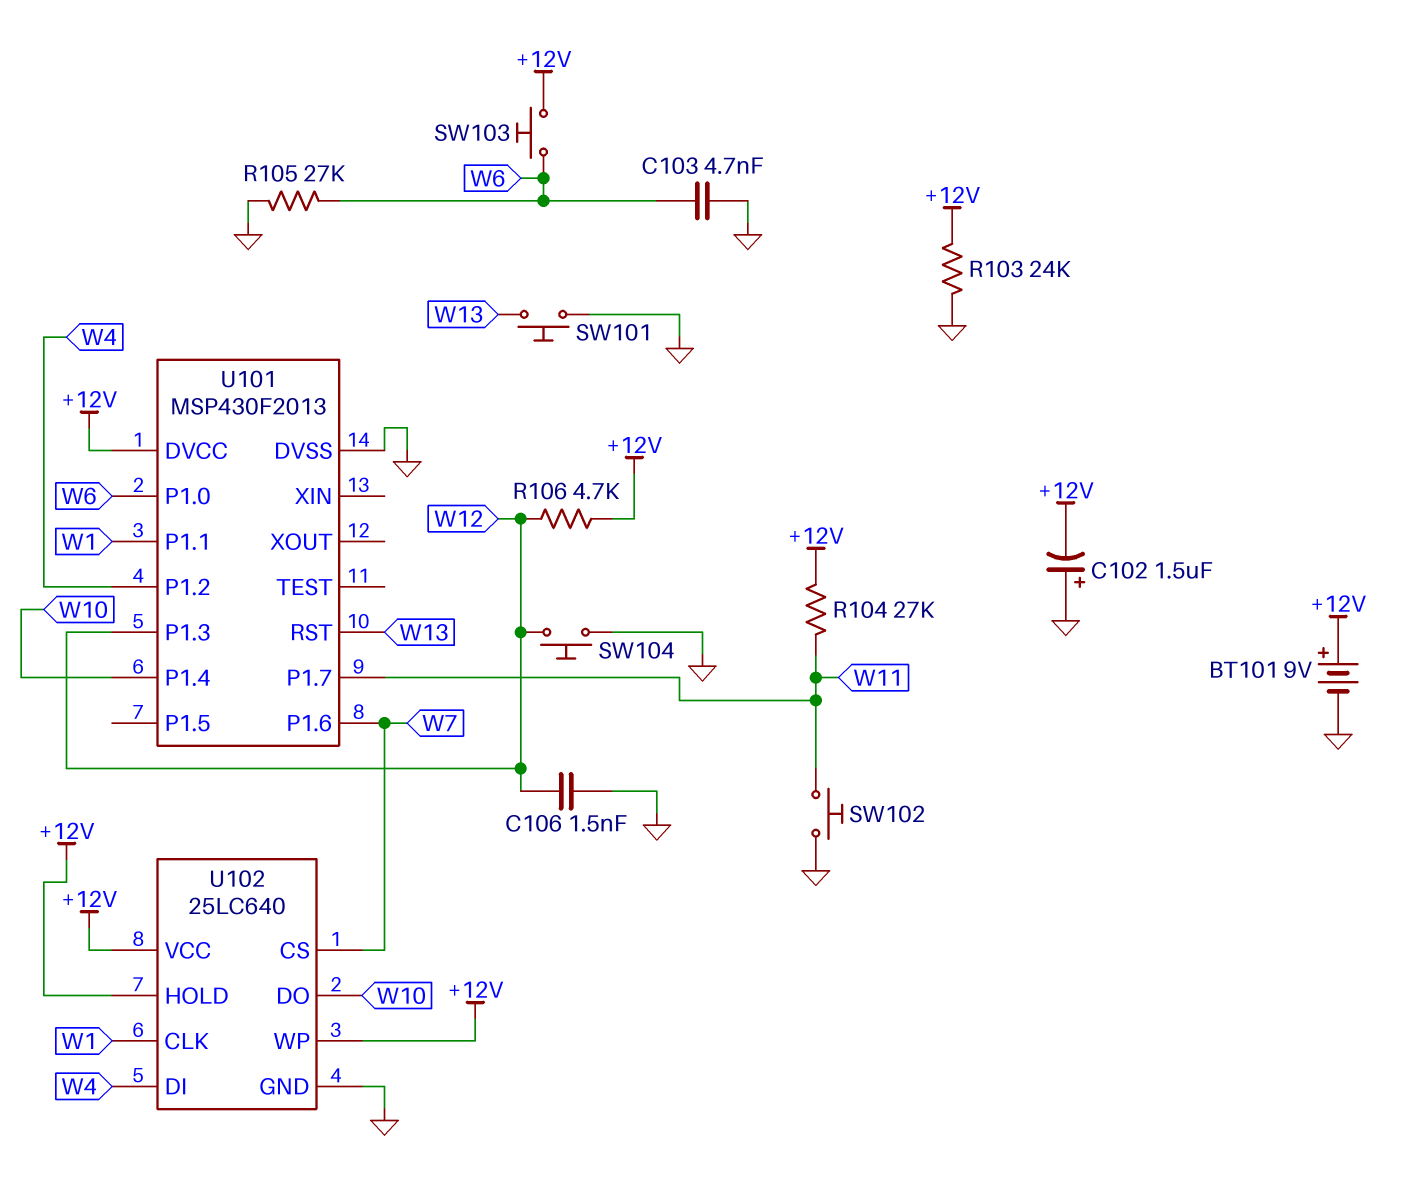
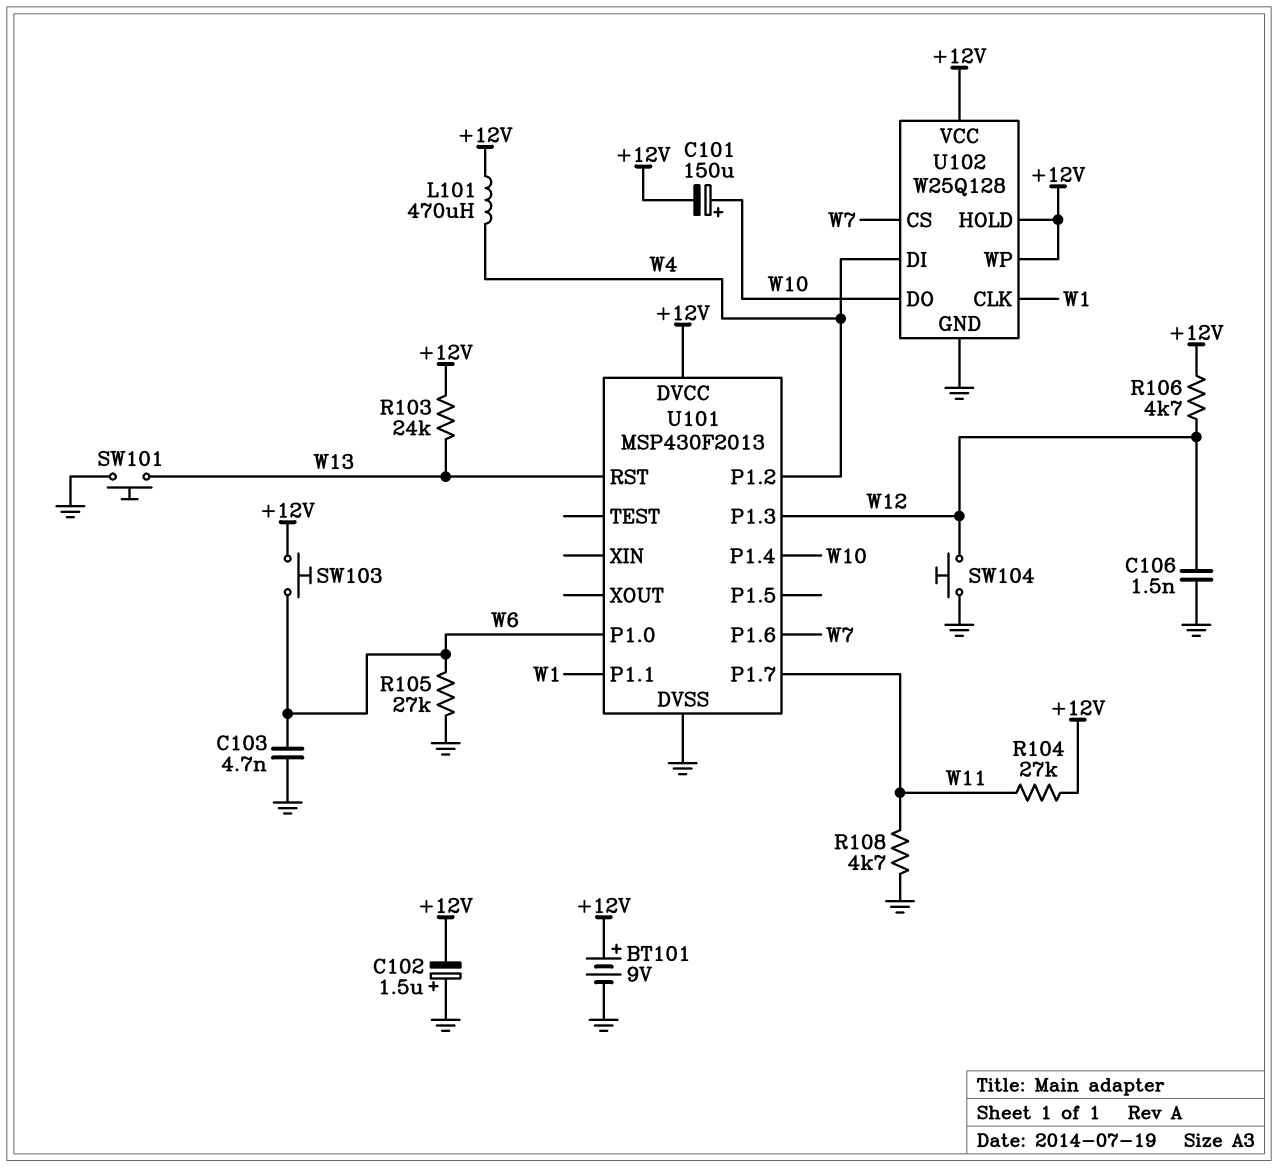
C101: none -> 150uF (plus W10, minus +12V)
L101: none -> 470uH (+12V, W4)
R103: 24k (+12V, GND) -> 24k (+12V, W13)
R108: none -> 4.7k (GND, W11)
SW102: button (GND, W11) -> none
U102: 25LC640 -> W25Q128

